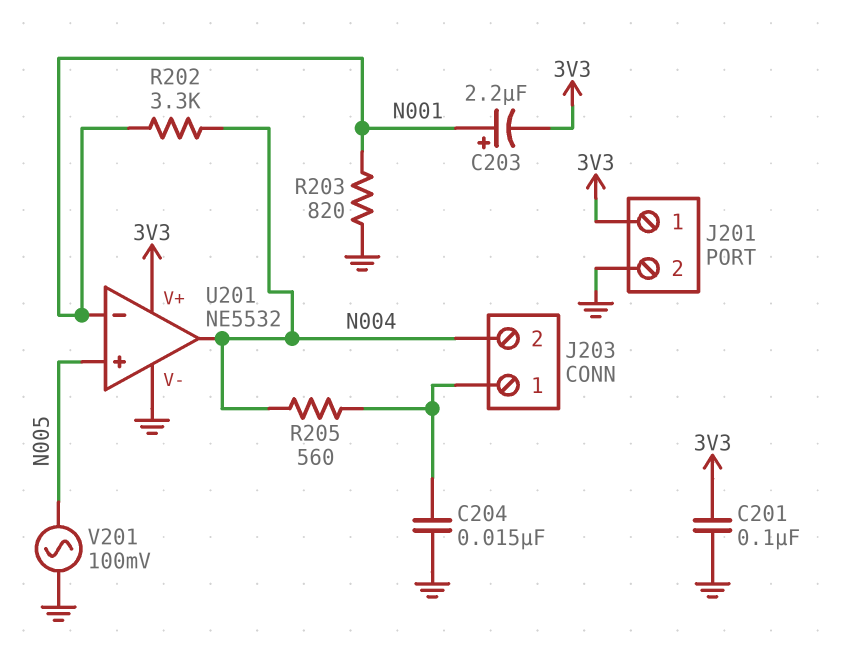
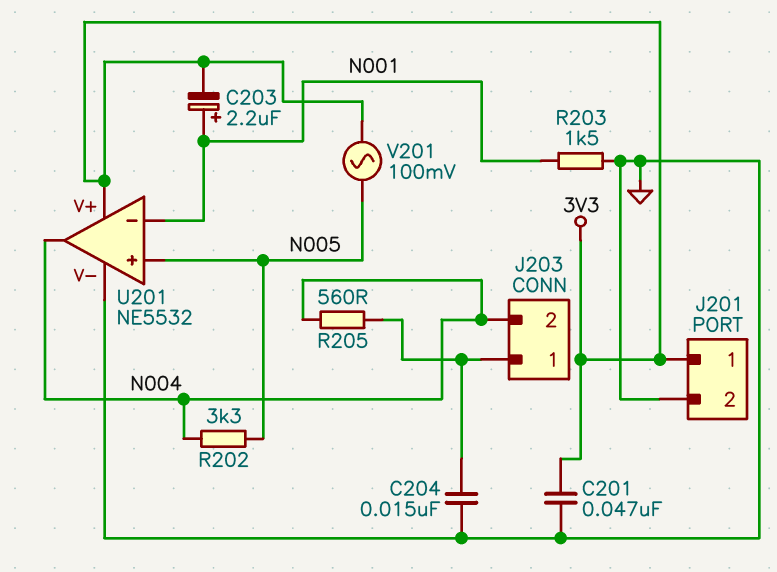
C201: 100nF (3V3, GND) -> 47nF (3V3, GND)
R202: 3.3k (N001, N004) -> 3.3k (N004, N005)
R203: 820 (GND, N001) -> 1.5k (GND, N001)
V201: AC 100mV (GND, N005) -> AC 100mV (3V3, N005)

